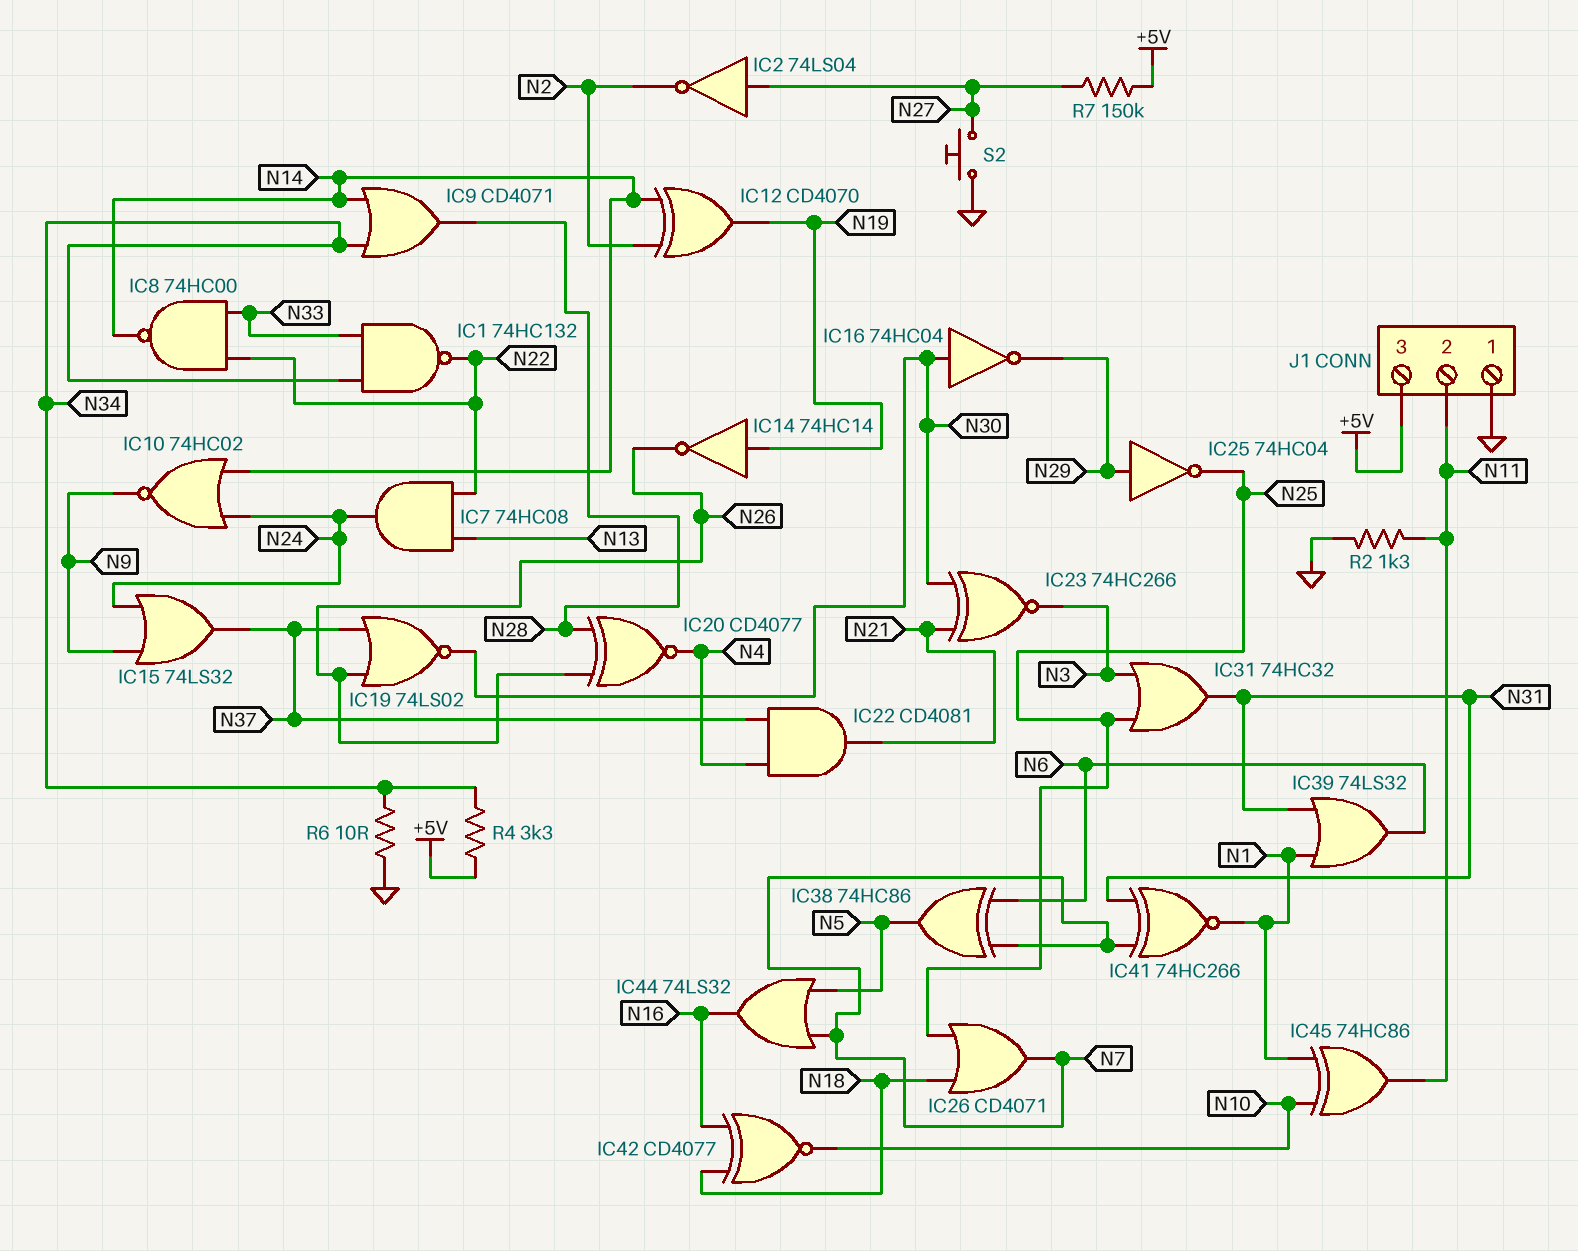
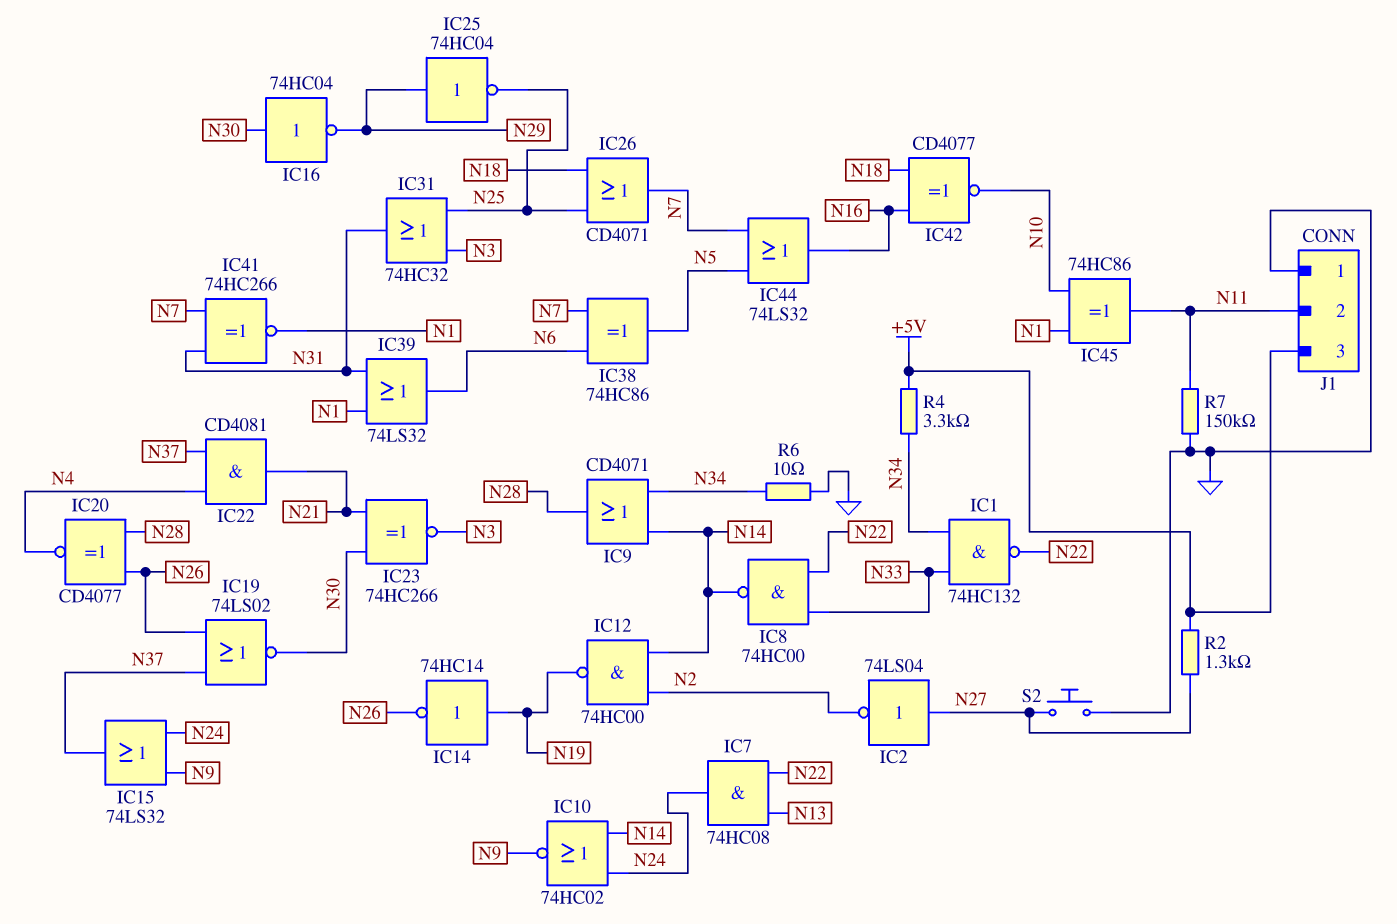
IC12: XOR CD4070 (in N2, in N14, out N19) -> NAND 74HC00 (in N2, in N14, out N19)
R2: 1.3k (GND, N11) -> 1.3k (+5V, N27)
R7: 150k (+5V, N27) -> 150k (GND, N11)

